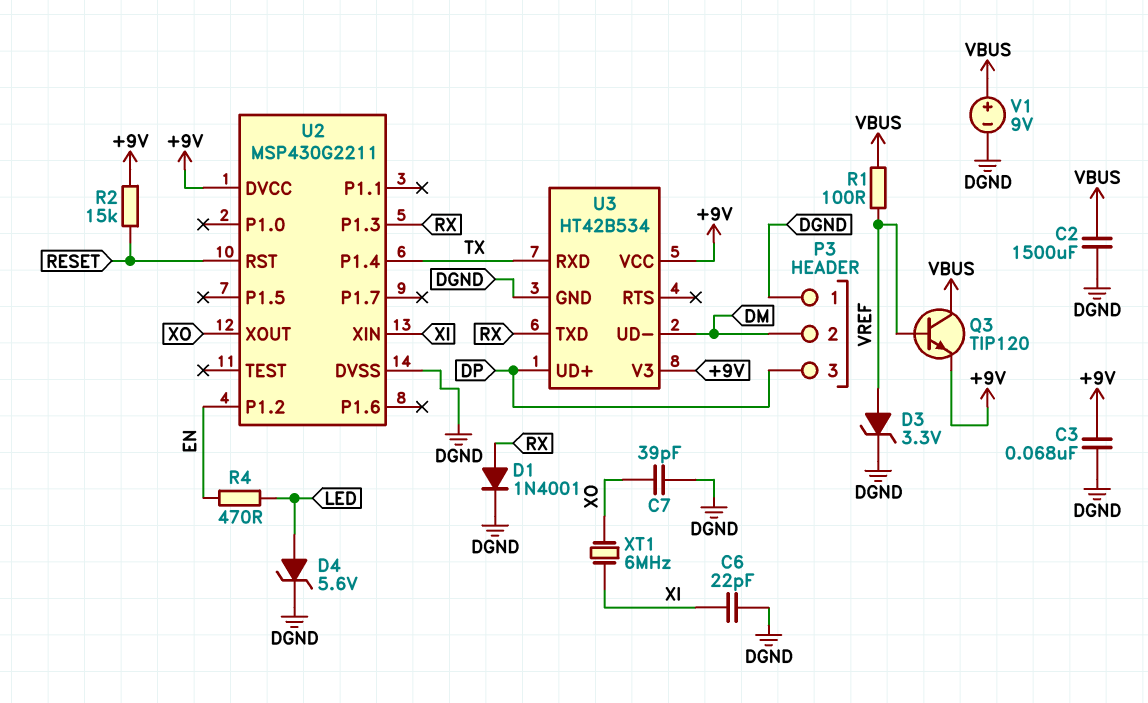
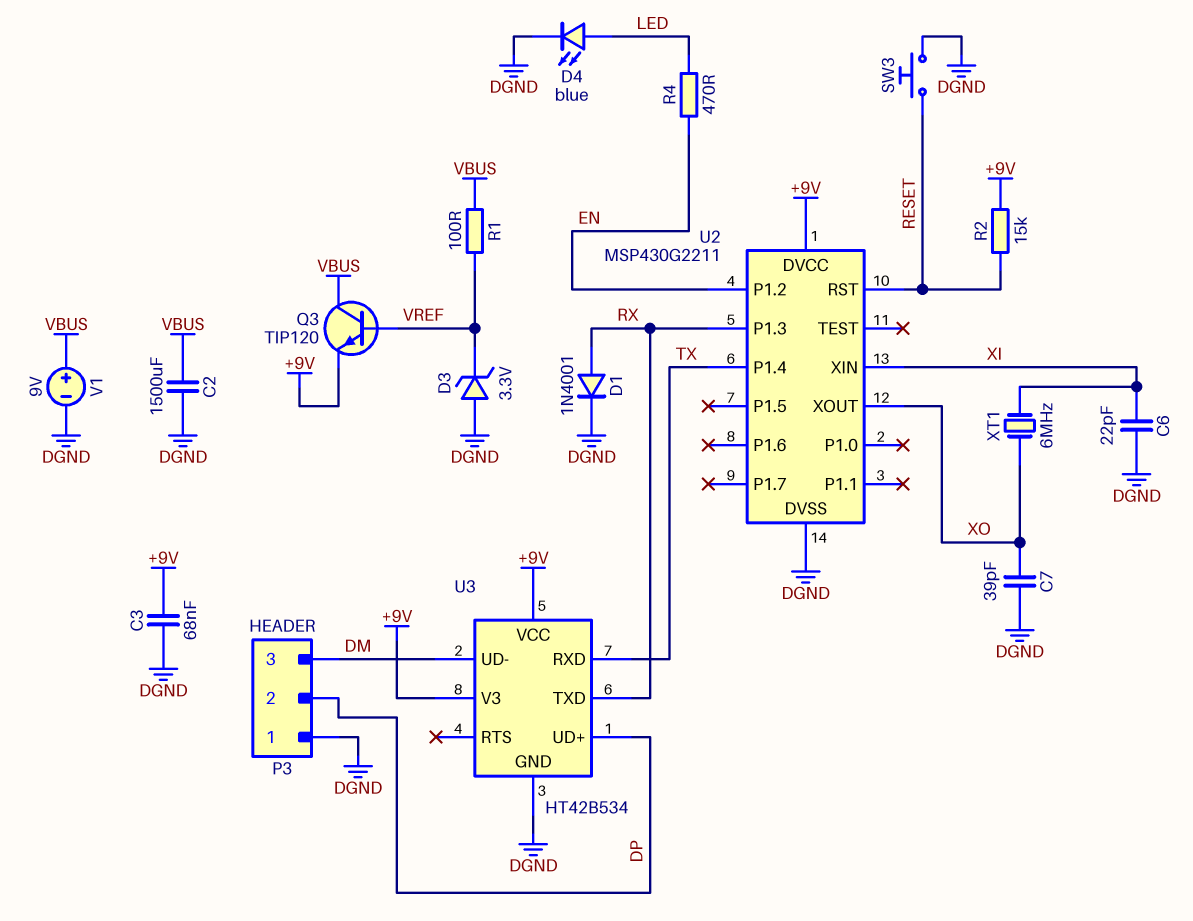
D3: zener 3.3V (A VREF, K DGND) -> zener 3.3V (A DGND, K VREF)
D4: zener 5.6V (A LED, K DGND) -> LED blue (A LED, K DGND)
P3 pin 2: DM -> DP
P3 pin 3: DP -> DM
SW3: none -> button (DGND, RESET)

